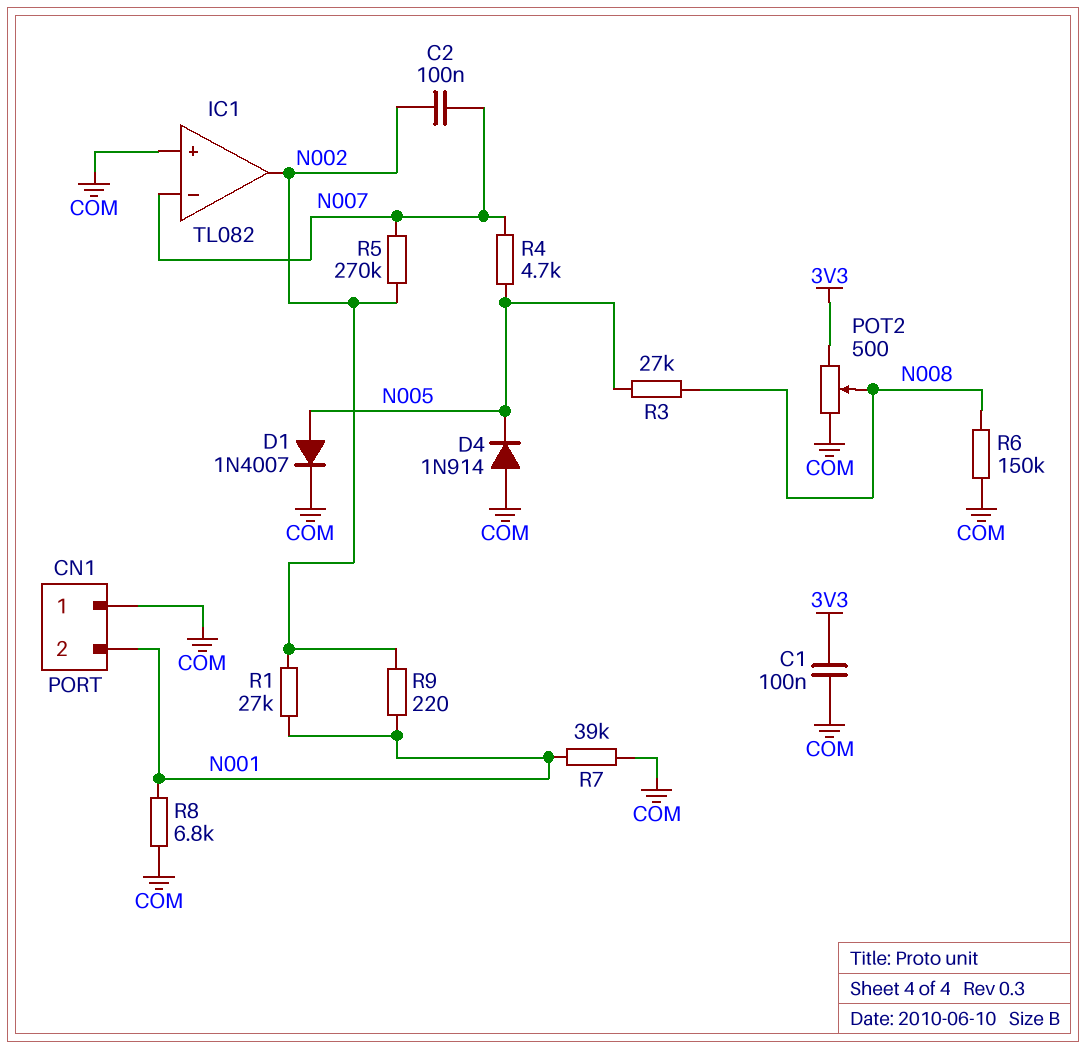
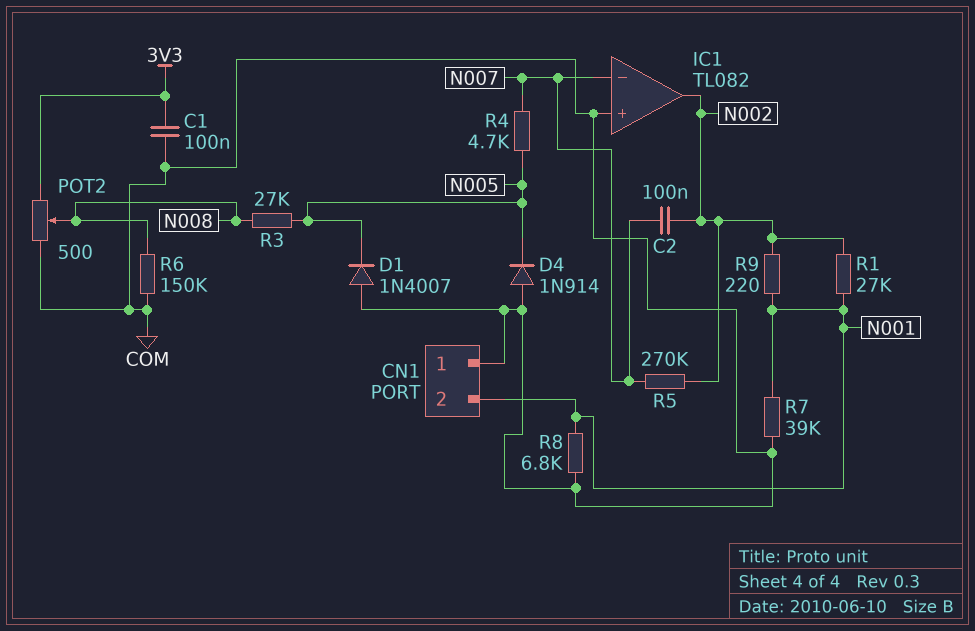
D1: diode 1N4007 (A N005, K COM) -> diode 1N4007 (A COM, K N005)

